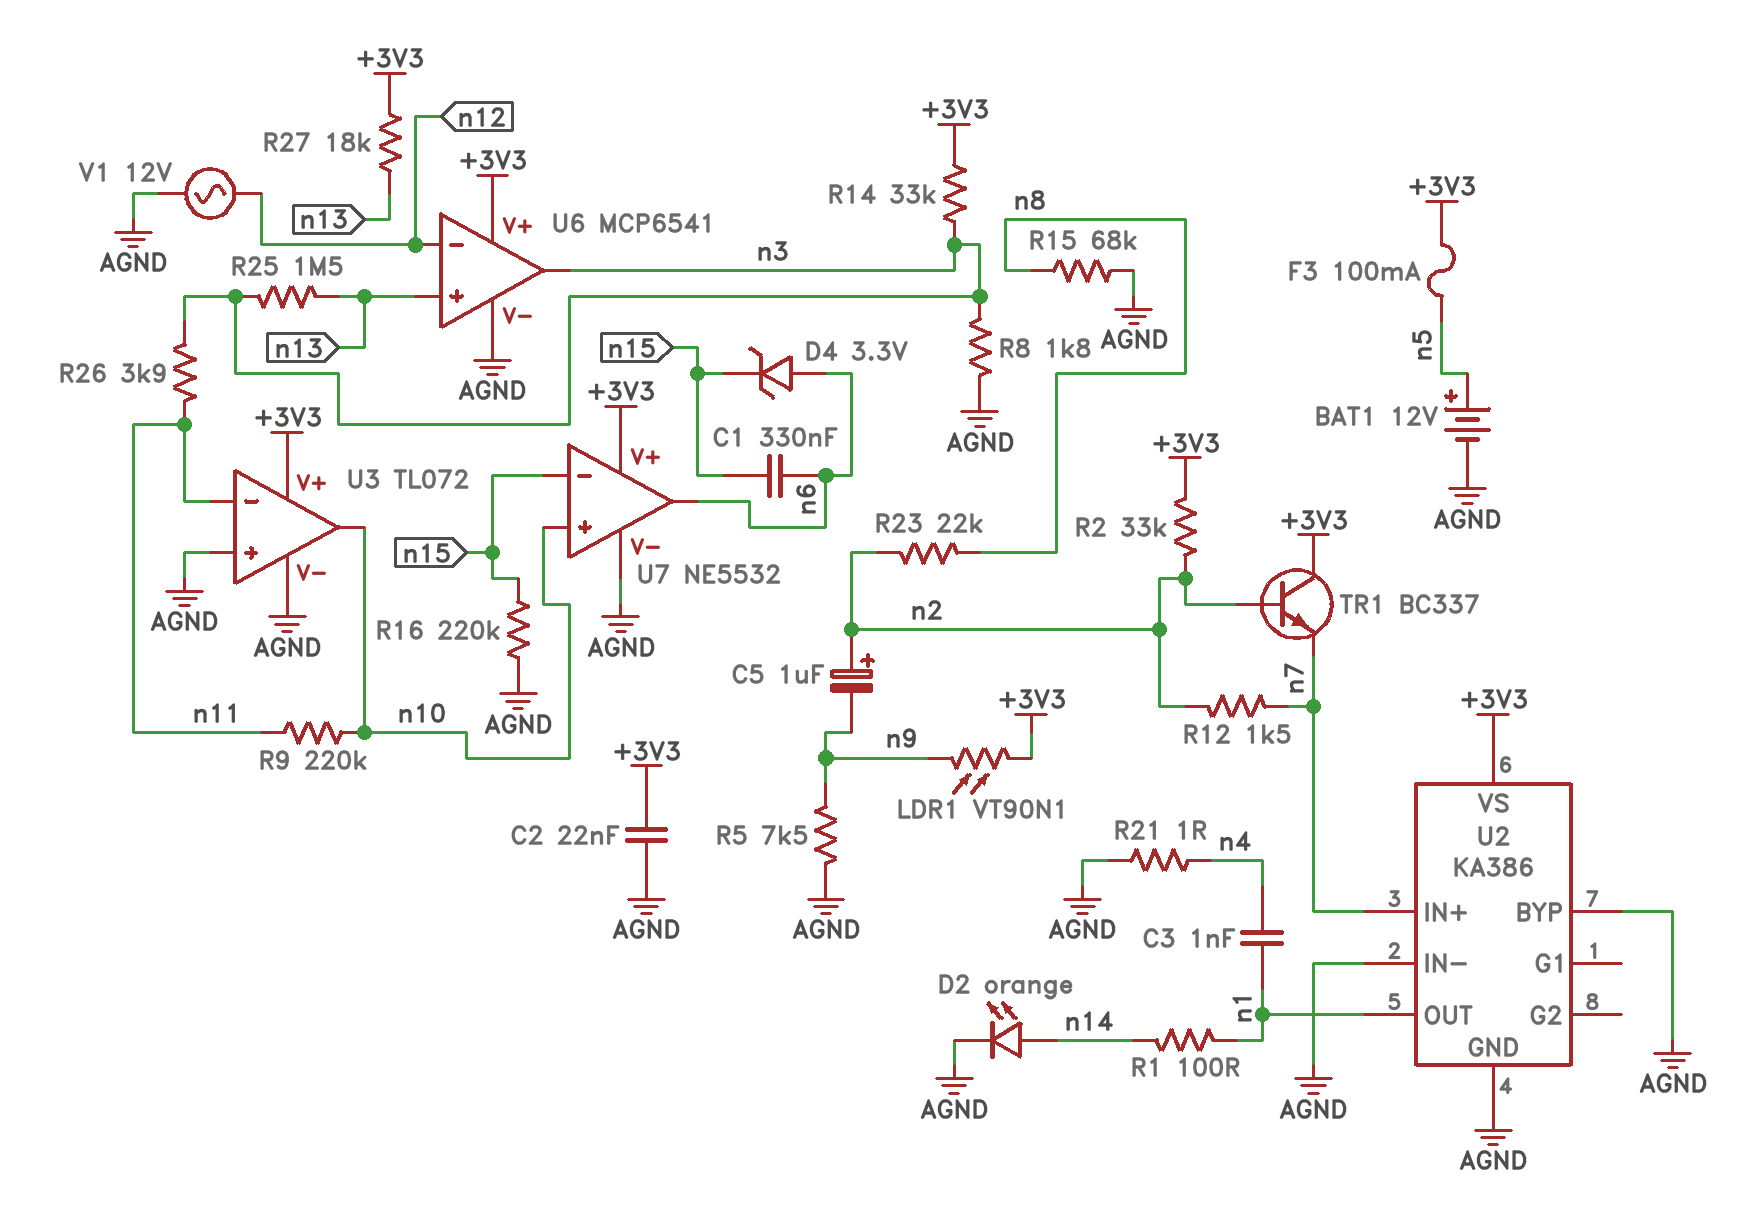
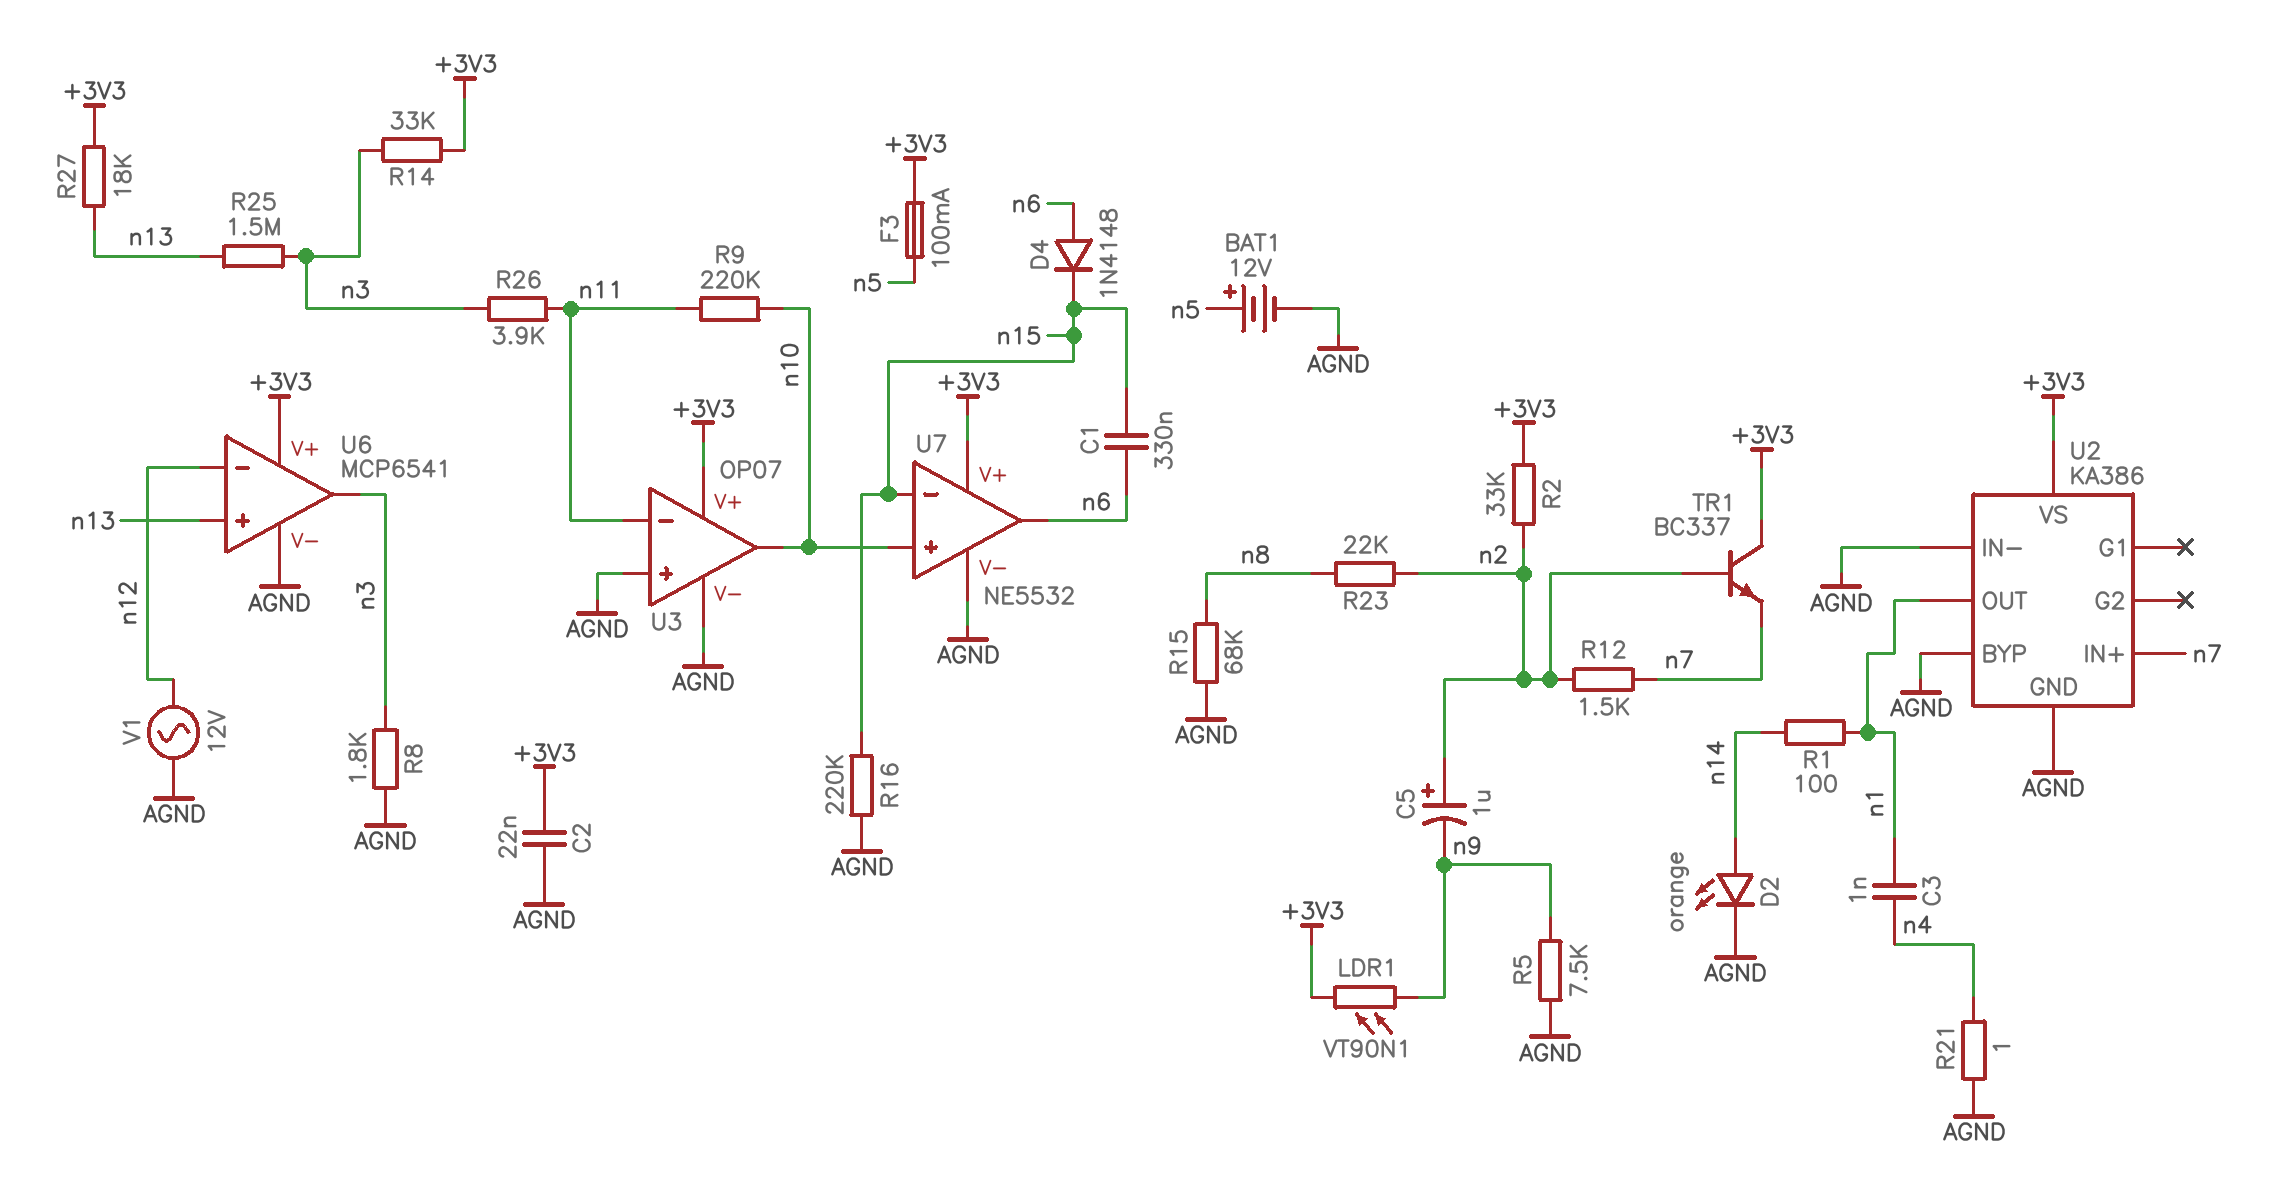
D4: zener 3.3V (A n6, K n15) -> diode 1N4148 (A n6, K n15)
U3: TL072 -> OP07

